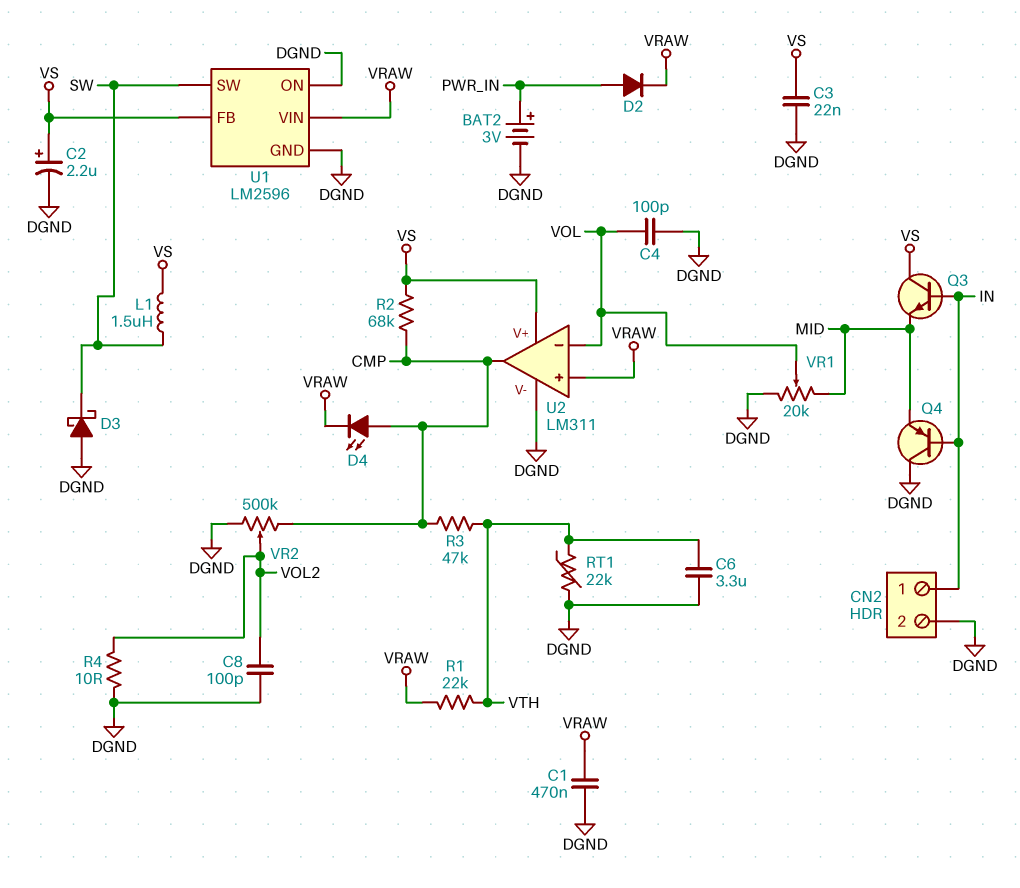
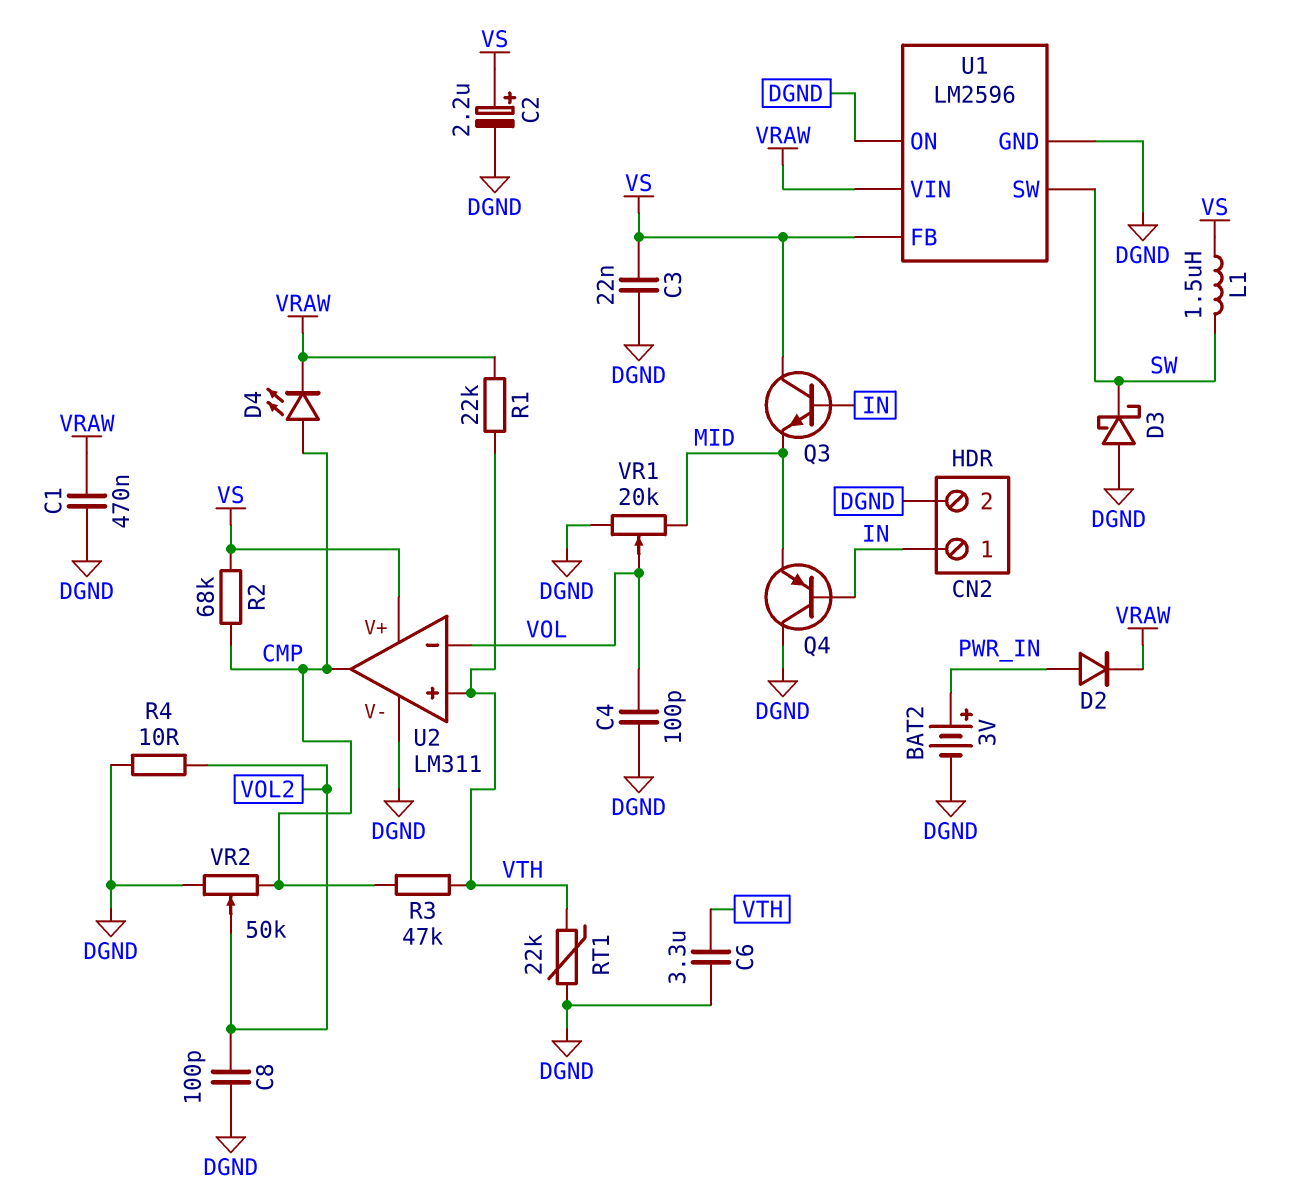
U2 pin in+: VRAW -> VTH
VR2: 500k (CMP, DGND, wiper VOL2) -> 50k (CMP, DGND, wiper VOL2)

